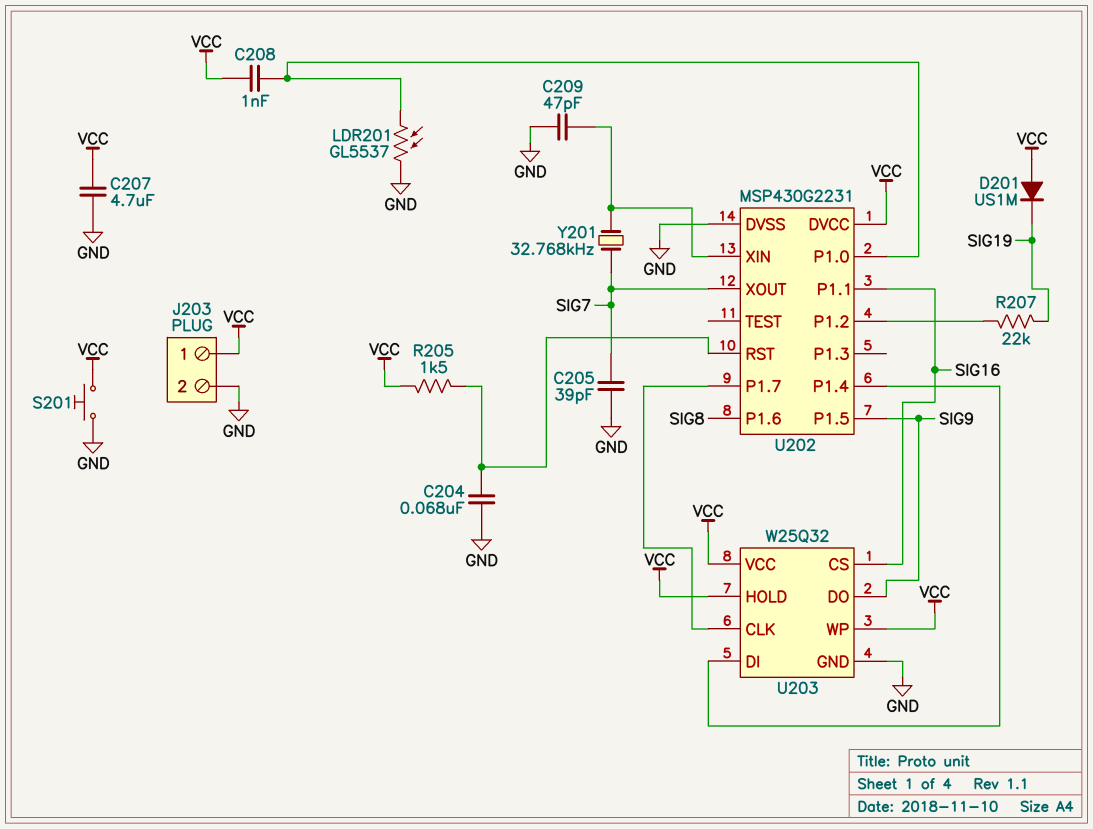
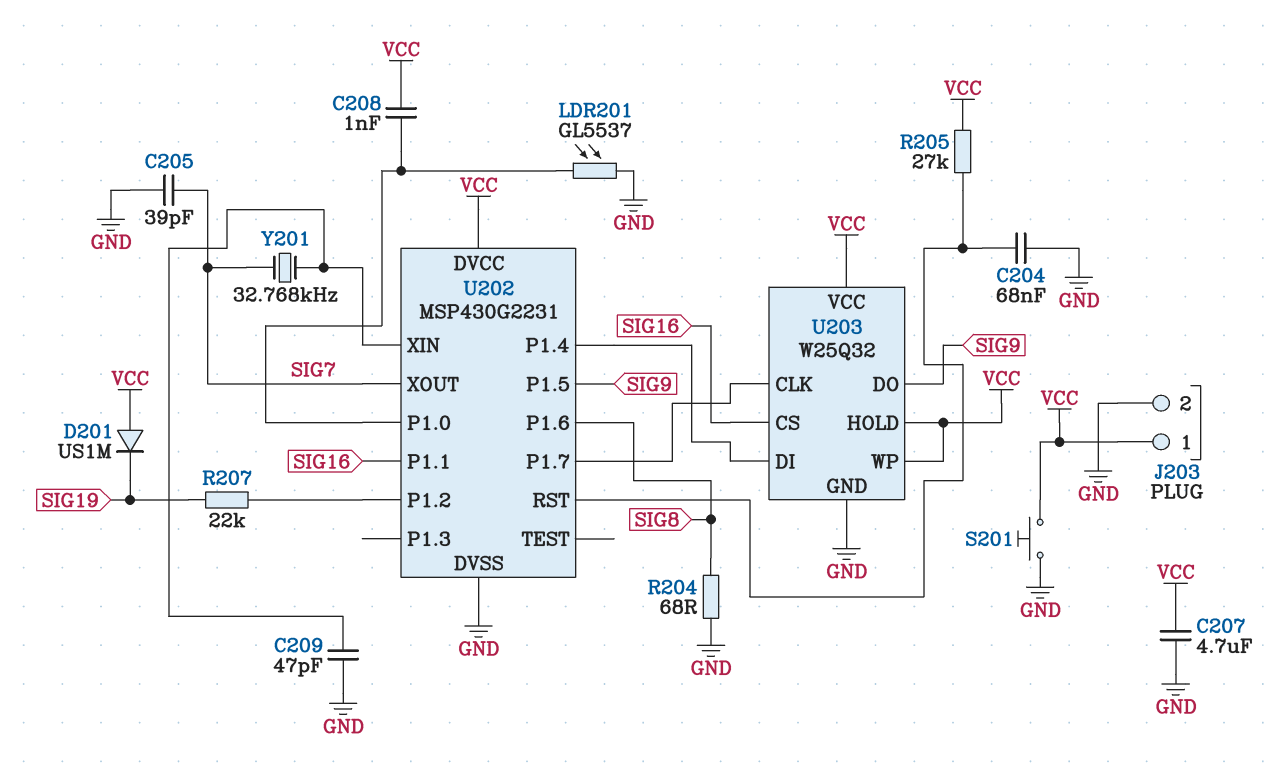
R204: none -> 68 (GND, SIG8)
R205: 1.5k (U202/RST, VCC) -> 27k (U202/RST, VCC)

